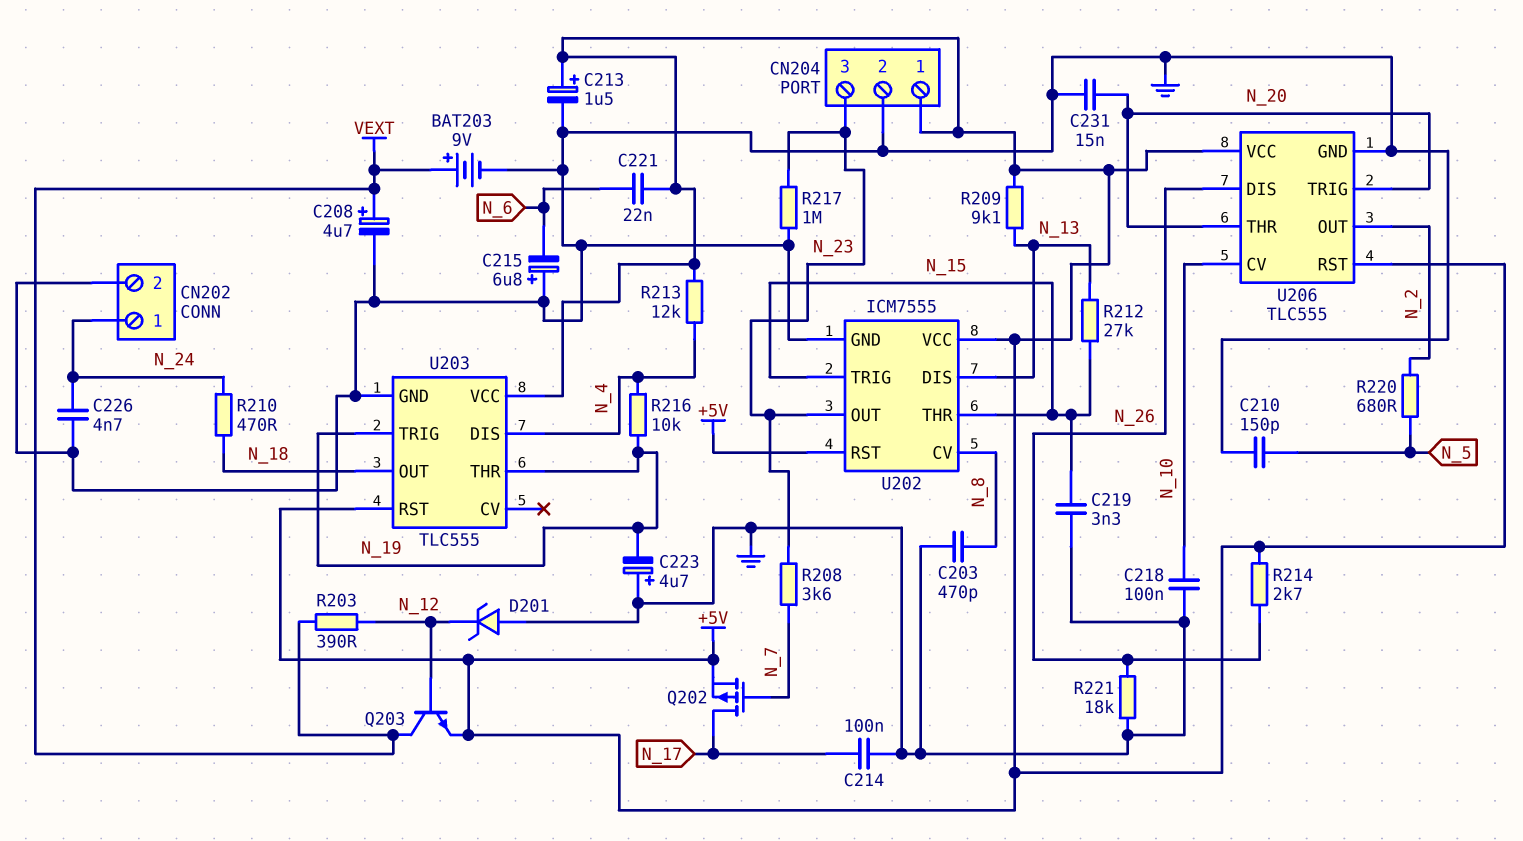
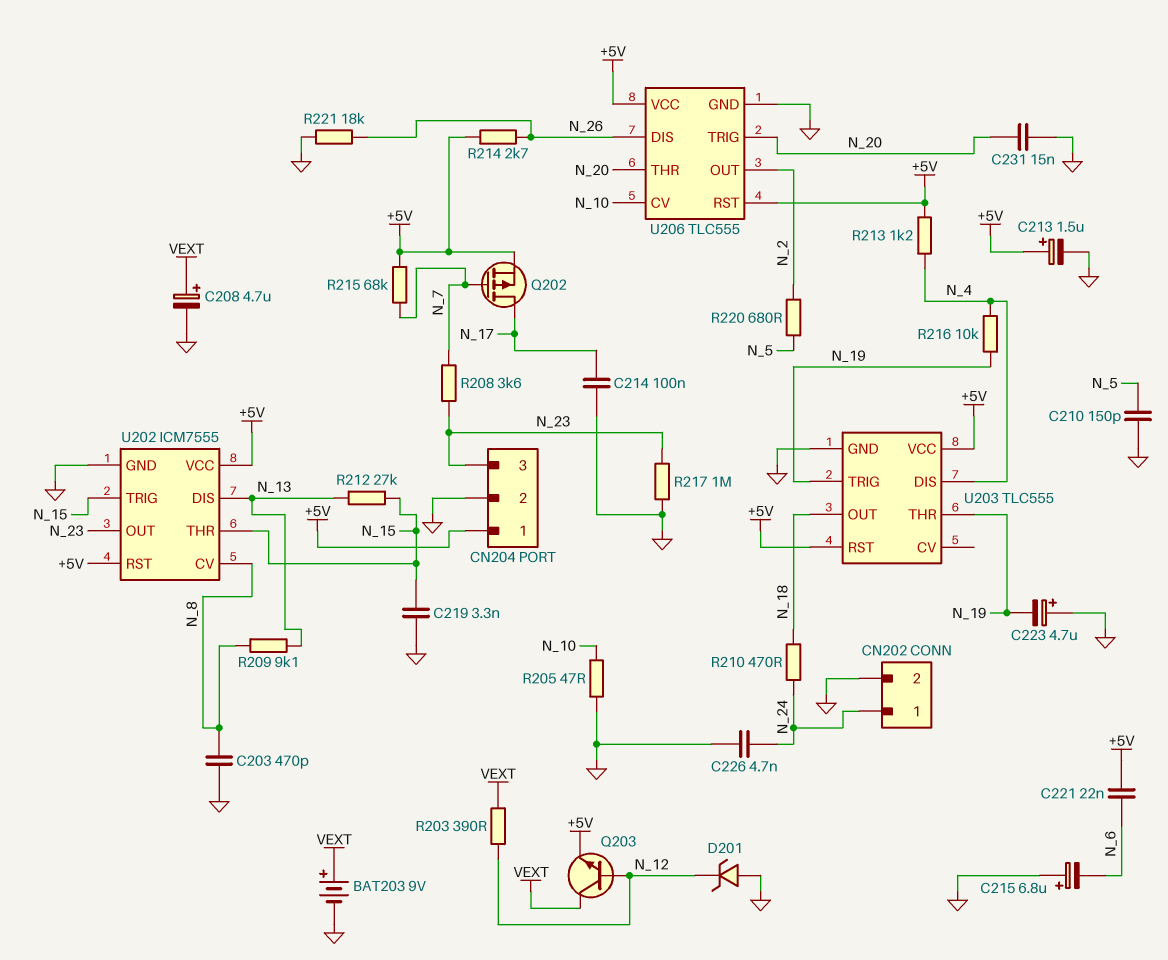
C218: 100nF (GND, N_10) -> none
R205: none -> 47 (GND, N_10)
R209: 9.1k (+5V, N_13) -> 9.1k (N_8, N_13)
R213: 12k (+5V, N_4) -> 1.2k (+5V, N_4)
R215: none -> 68k (+5V, N_7)

